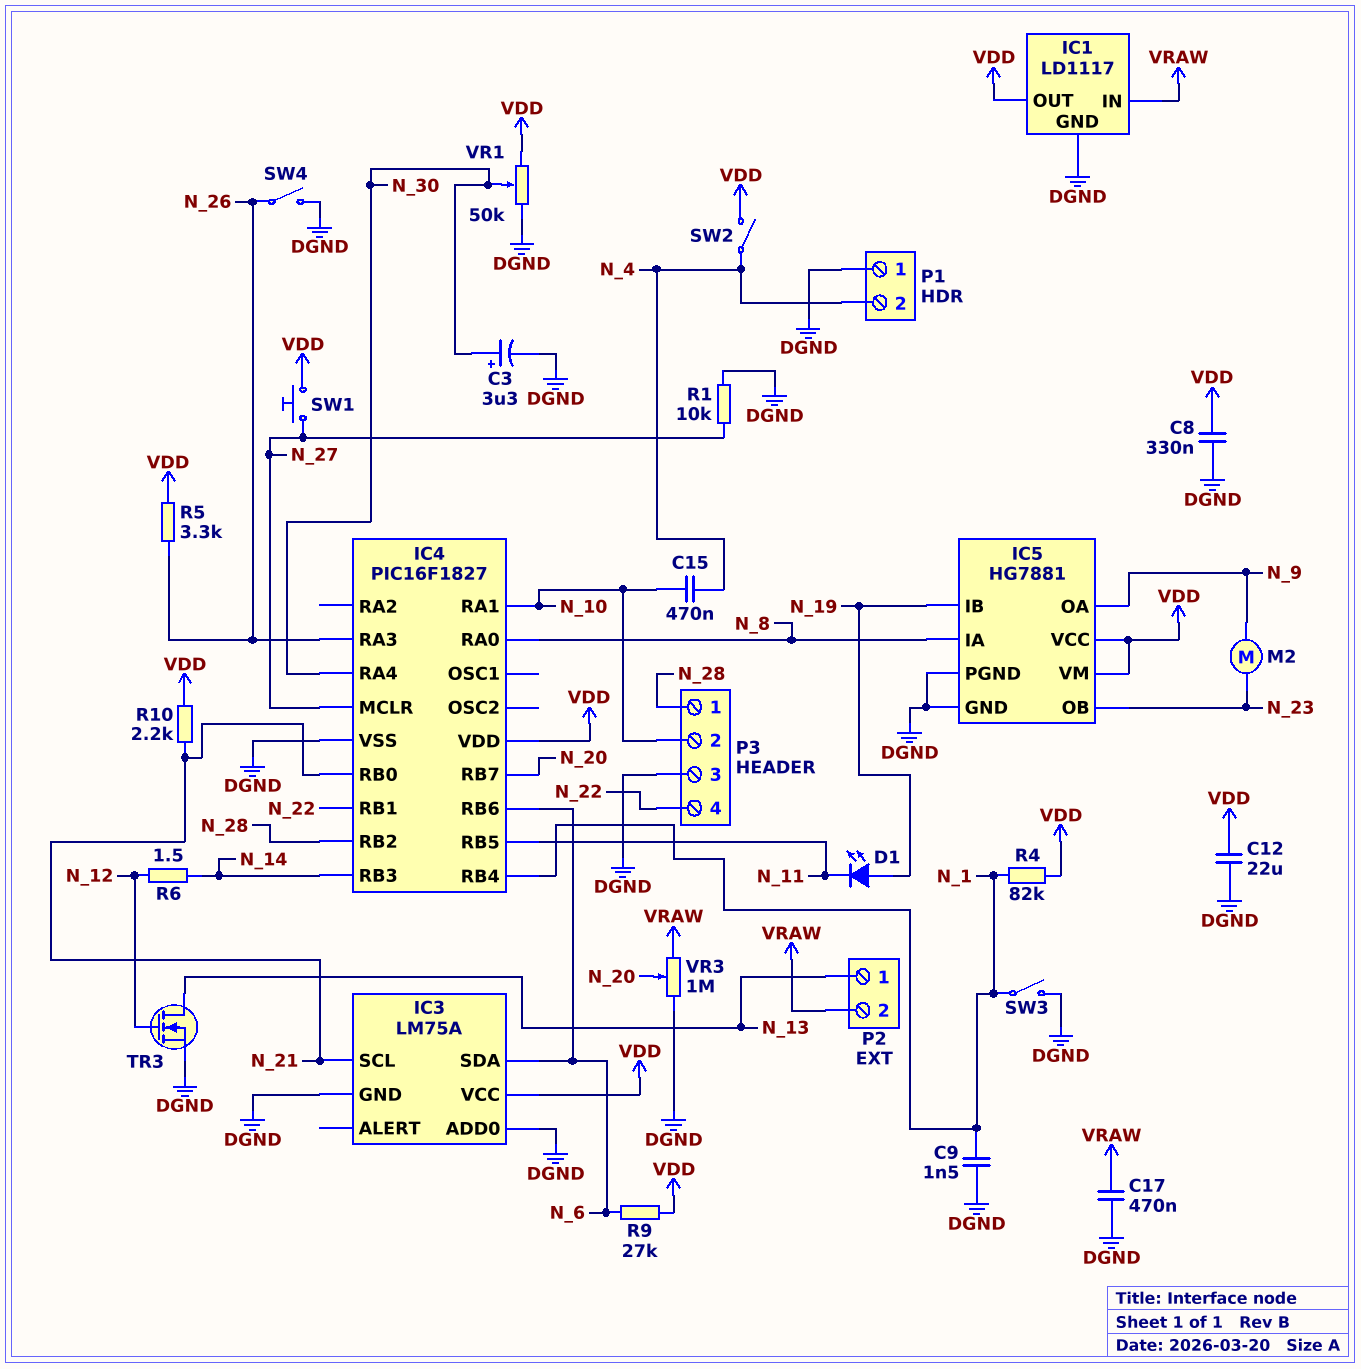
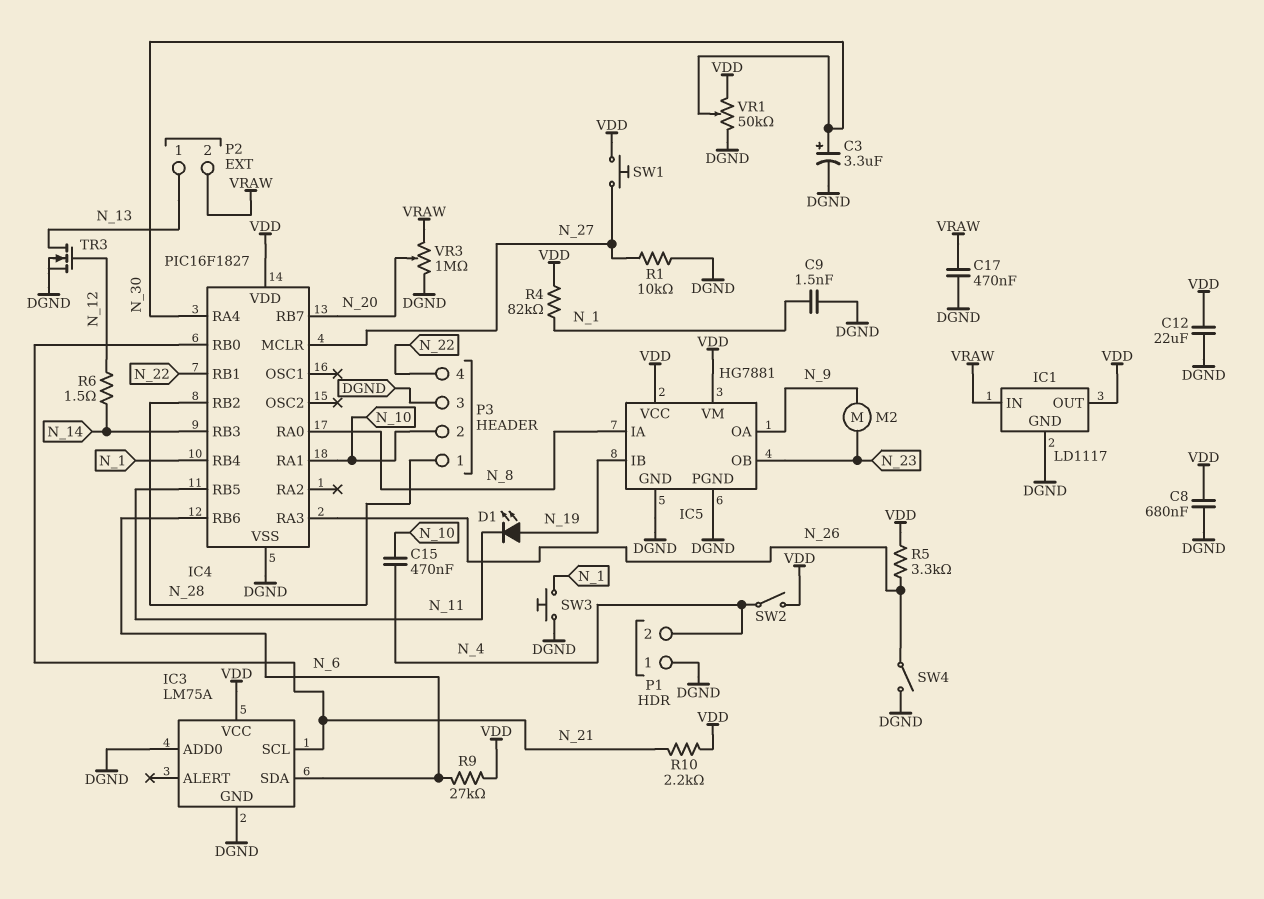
C8: 330nF (DGND, VDD) -> 680nF (DGND, VDD)
SW3: switch (DGND, N_1) -> button (DGND, N_1)

